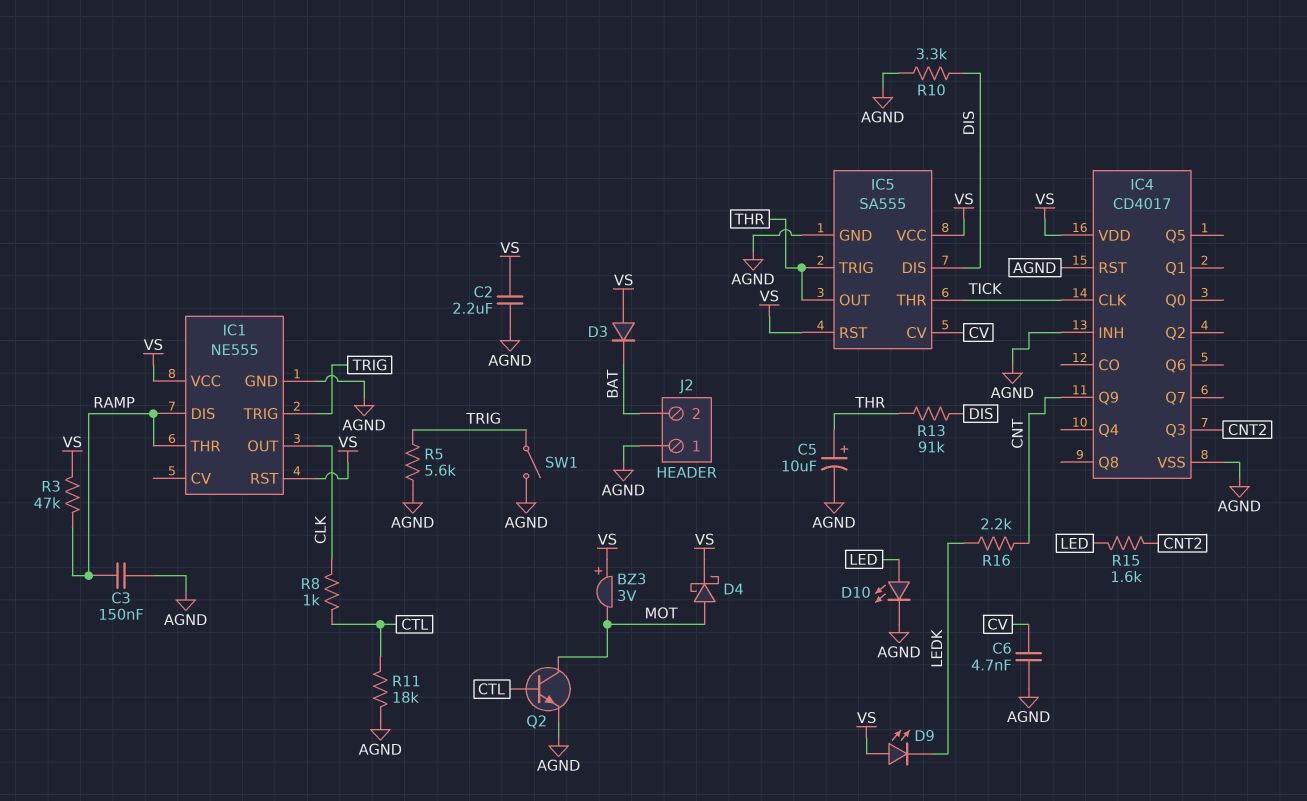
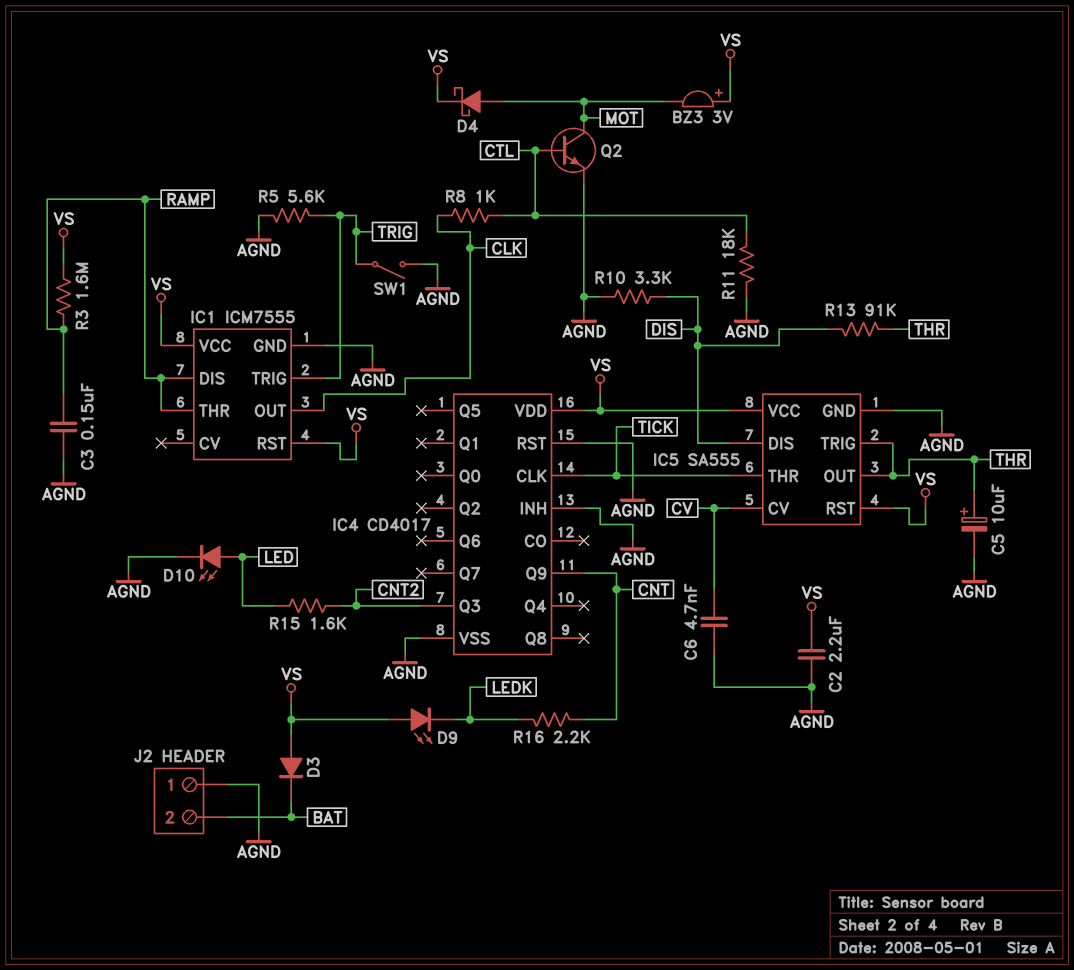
IC1: NE555 -> ICM7555
R3: 47k (RAMP, VS) -> 1.6M (RAMP, VS)

